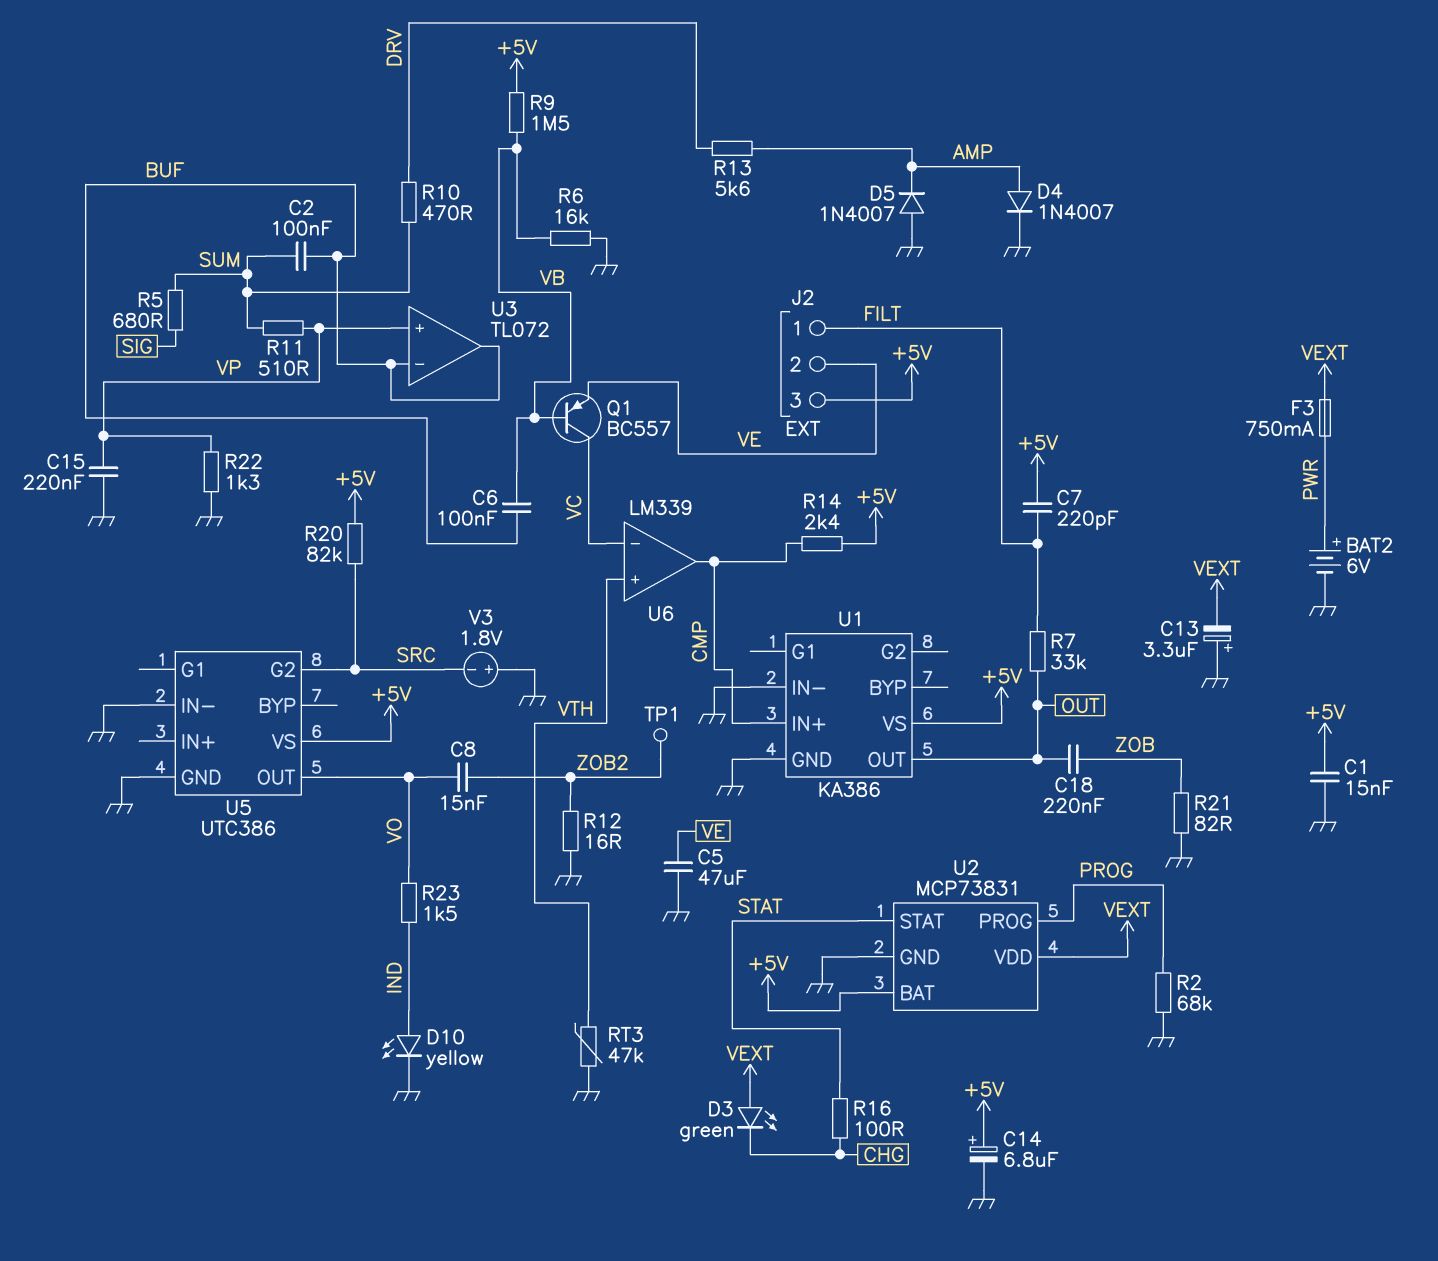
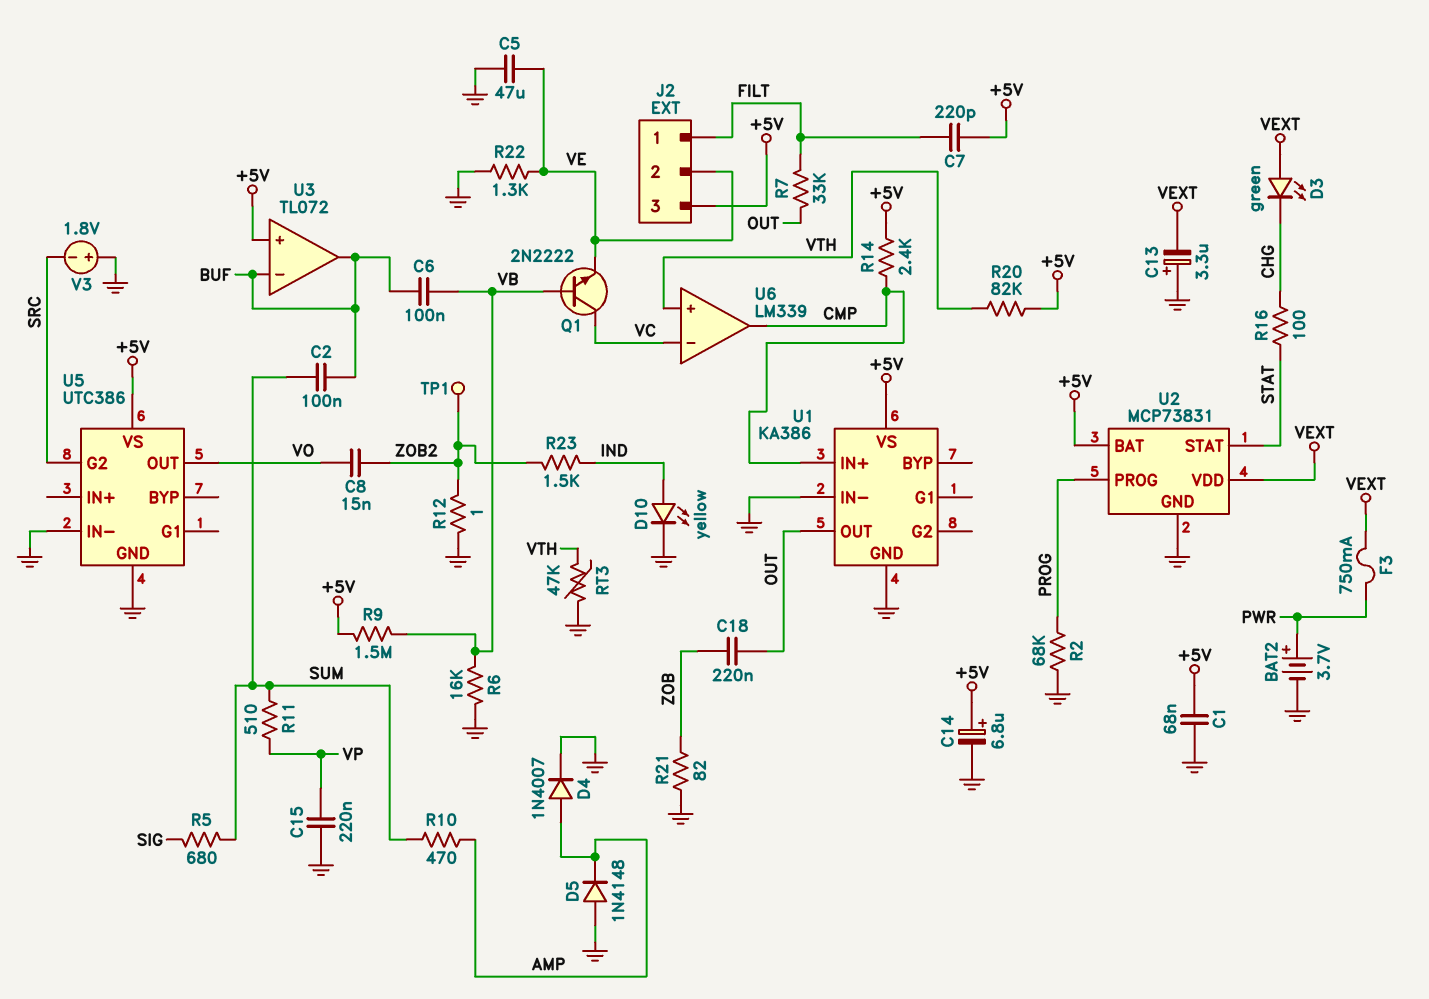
BAT2: 6V (plus PWR, minus GND) -> 3.7V (plus PWR, minus GND)
C1: 15nF (+5V, GND) -> 68nF (+5V, GND)
D5: diode 1N4007 (A GND, K AMP) -> diode 1N4148 (A GND, K AMP)
Q1: PNP BC557 (B VB, C VC, E VE) -> NPN 2N2222 (B VB, C VC, E VE)
R10: 470 (DRV, SUM) -> 470 (AMP, SUM)
R12: 16 (GND, ZOB2) -> 1 (GND, ZOB2)
R13: 5.6k (AMP, DRV) -> none
R20: 82k (+5V, SRC) -> 82k (+5V, VTH)
R22: 1.3k (GND, VP) -> 1.3k (GND, VE)
R23: 1.5k (IND, VO) -> 1.5k (IND, ZOB2)
U3 pin in+: VP -> +5V

